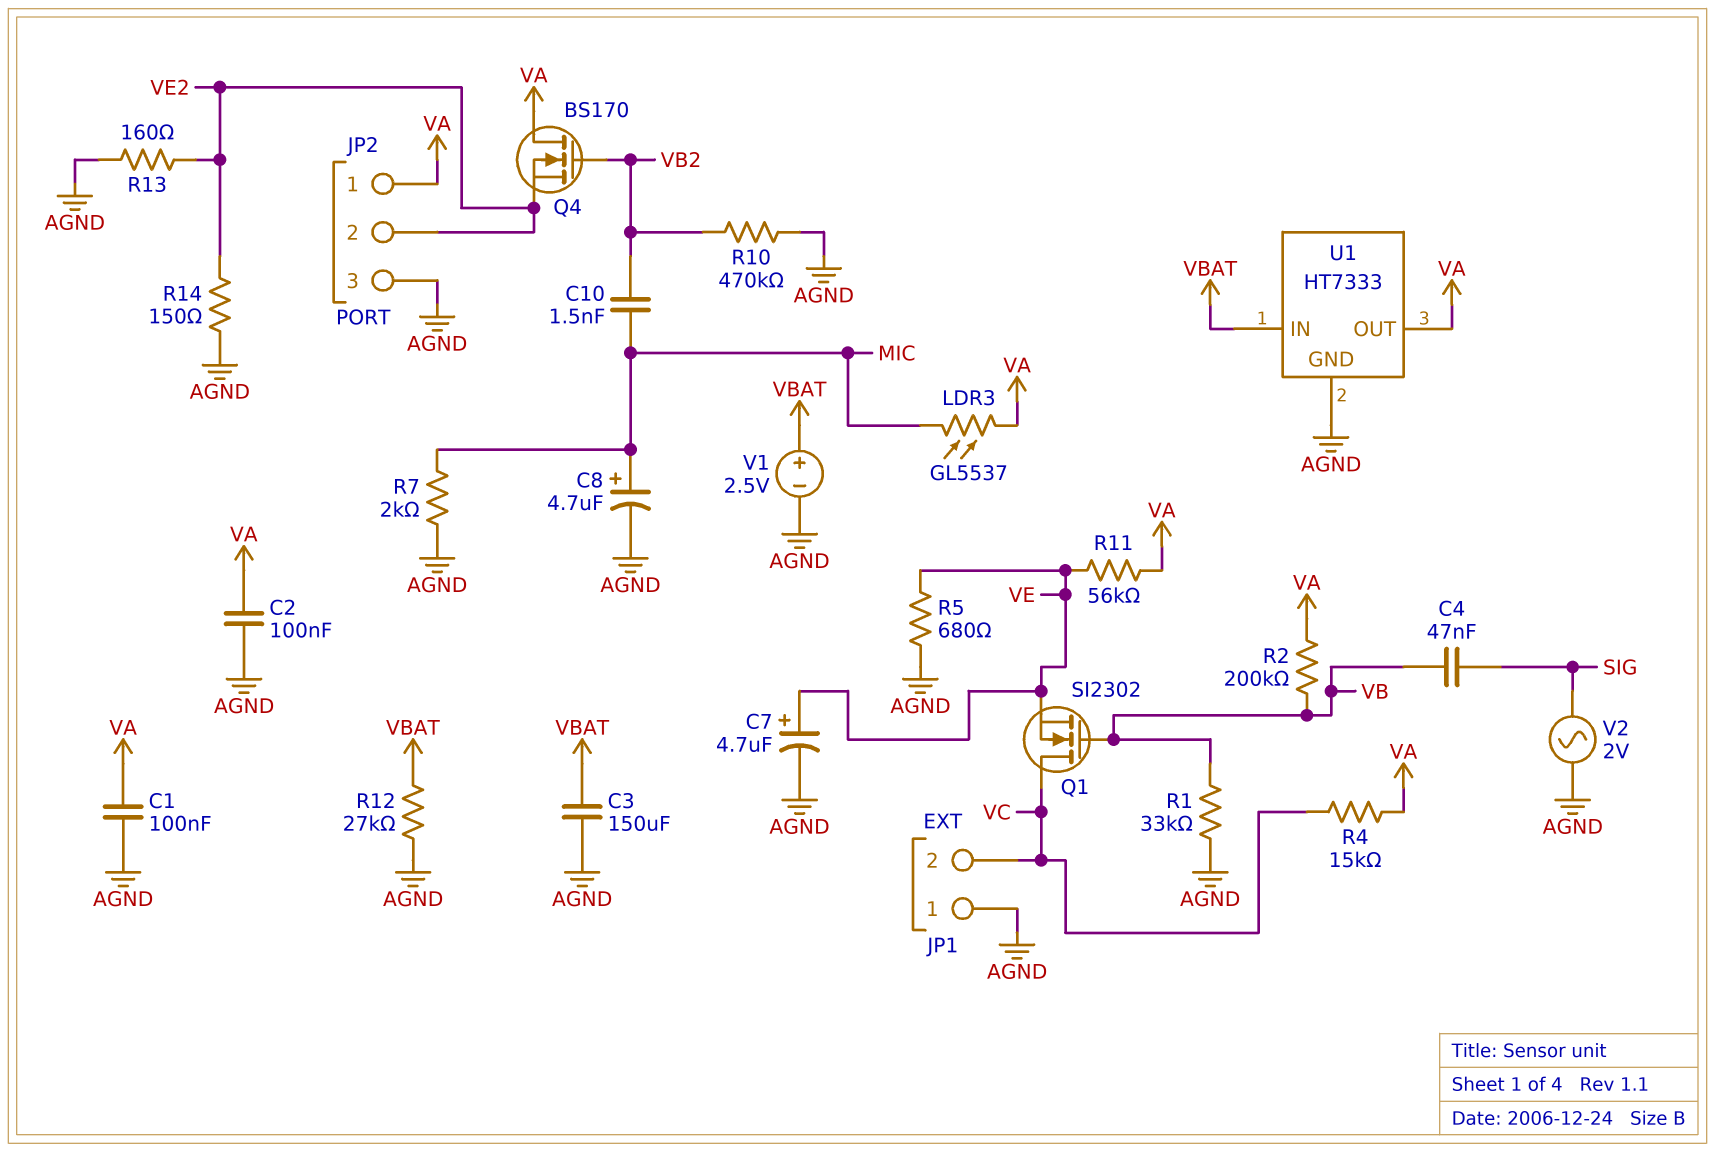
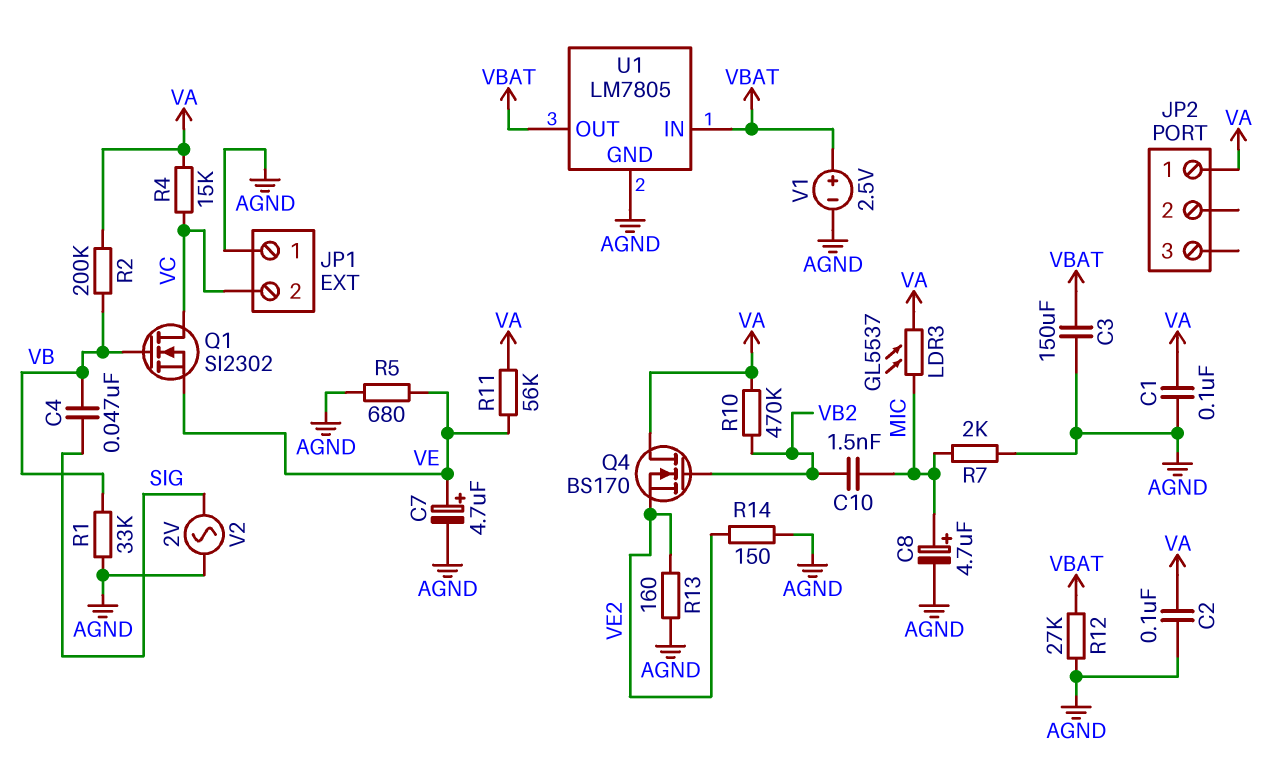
JP2 pin 2: VE2 -> none
JP2 pin 3: AGND -> none
R10: 470k (AGND, VB2) -> 470k (VA, VB2)
U1: HT7333 -> LM7805
U1 pin OUT: VA -> VBAT

